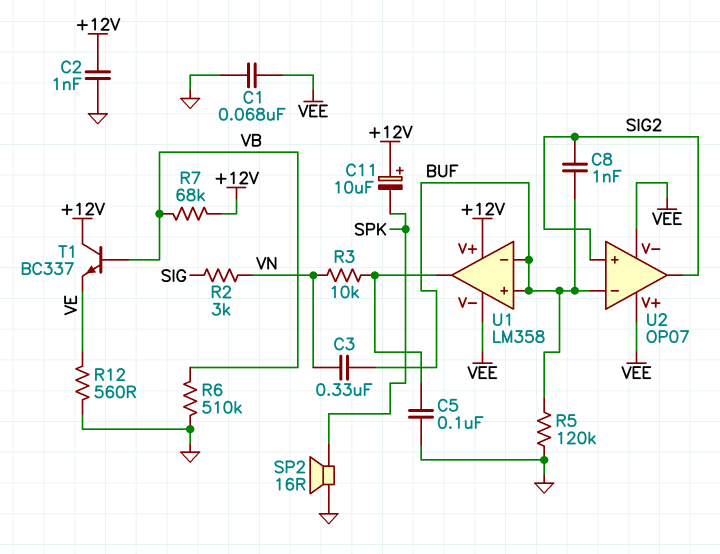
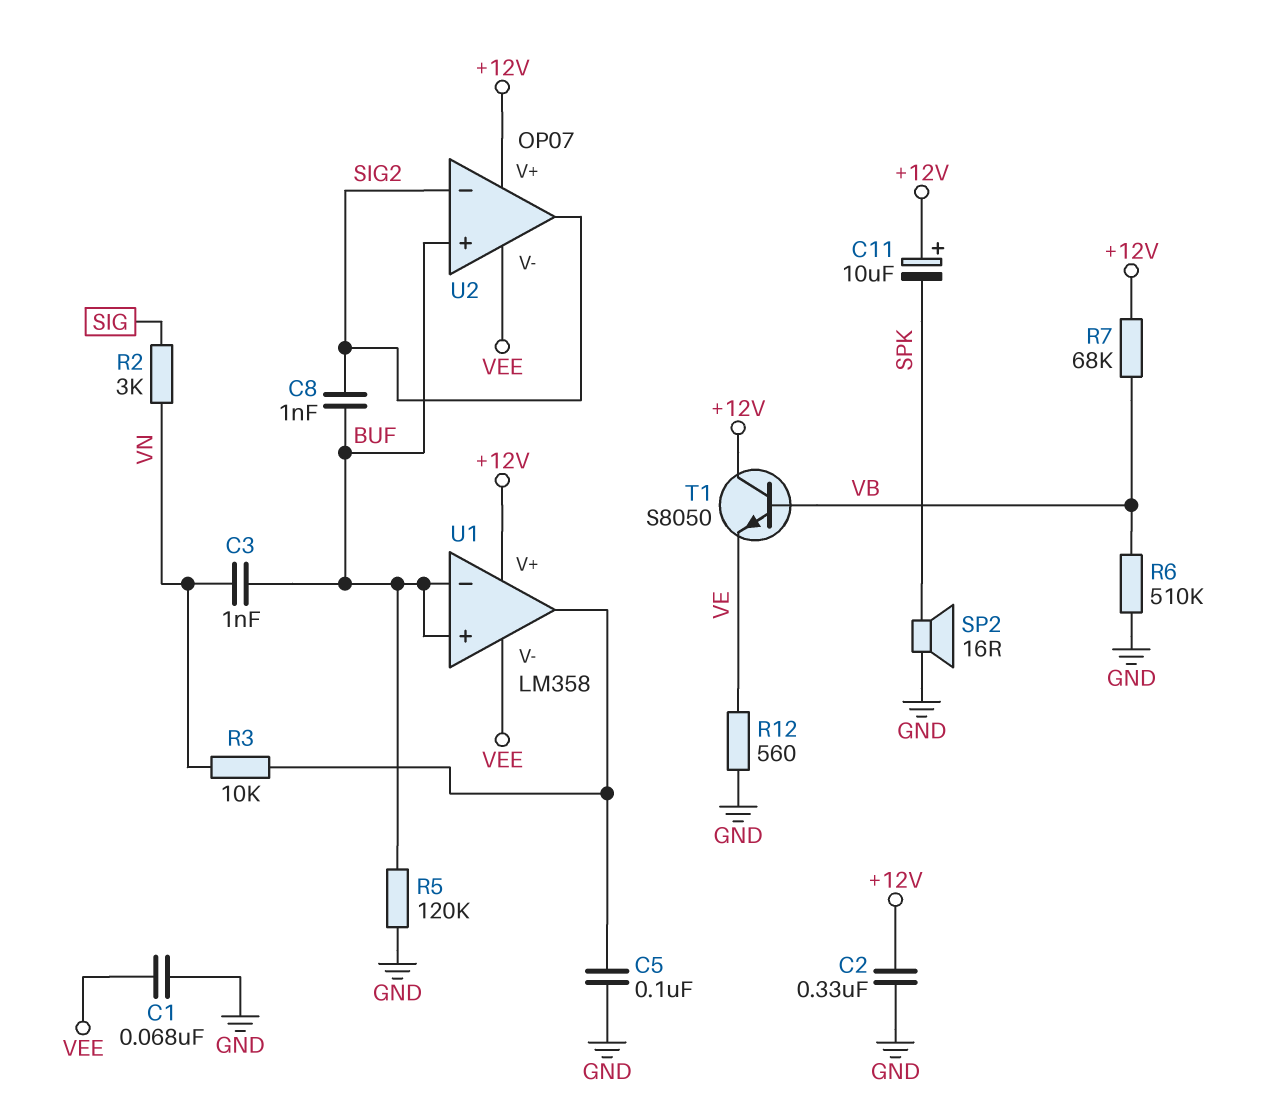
C2: 1nF (+12V, GND) -> 330nF (+12V, GND)
C3: 330nF (BUF, VN) -> 1nF (BUF, VN)
T1: NPN BC337 (B VB, C +12V, E VE) -> NPN S8050 (B VB, C +12V, E VE)
U2 pin V+: VEE -> +12V
U2 pin in+: SIG2 -> BUF
U2 pin in-: BUF -> SIG2

